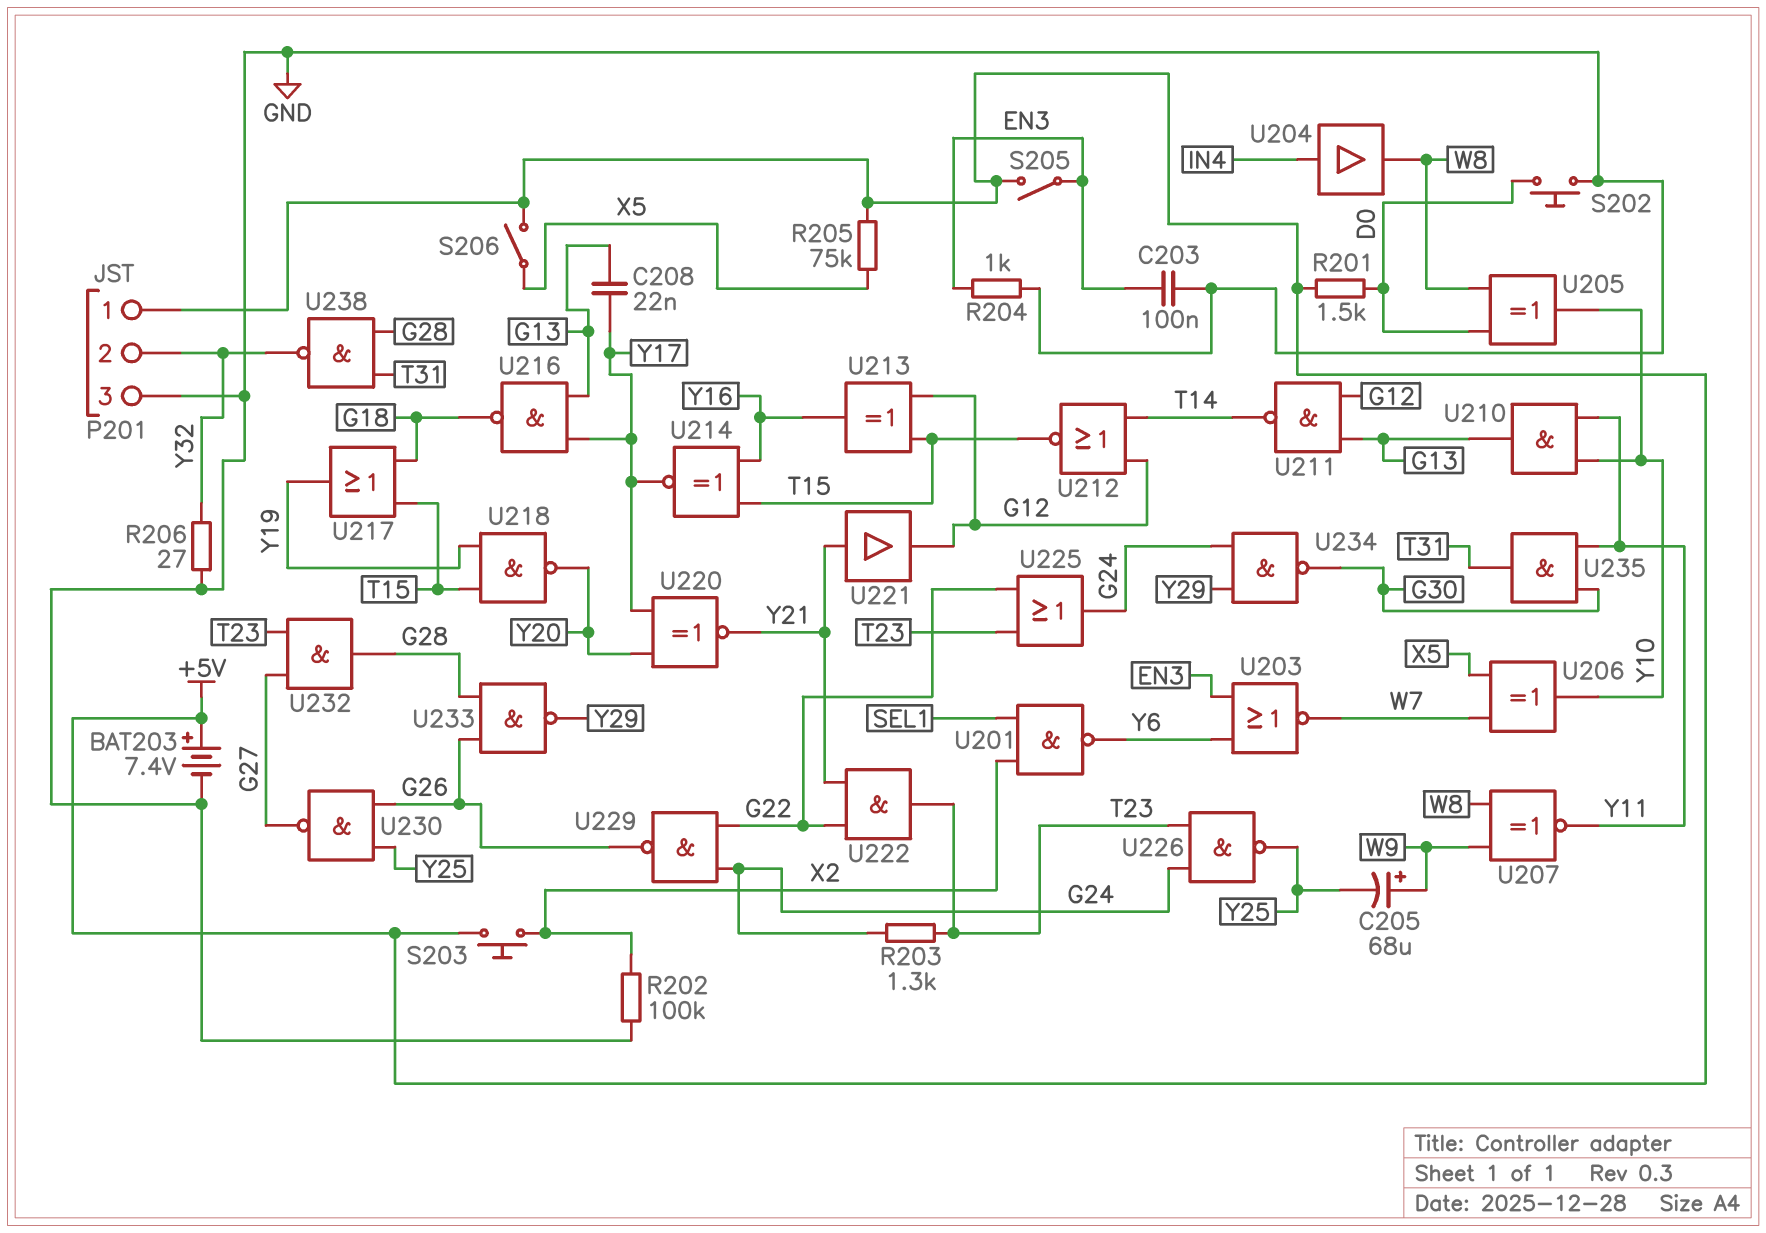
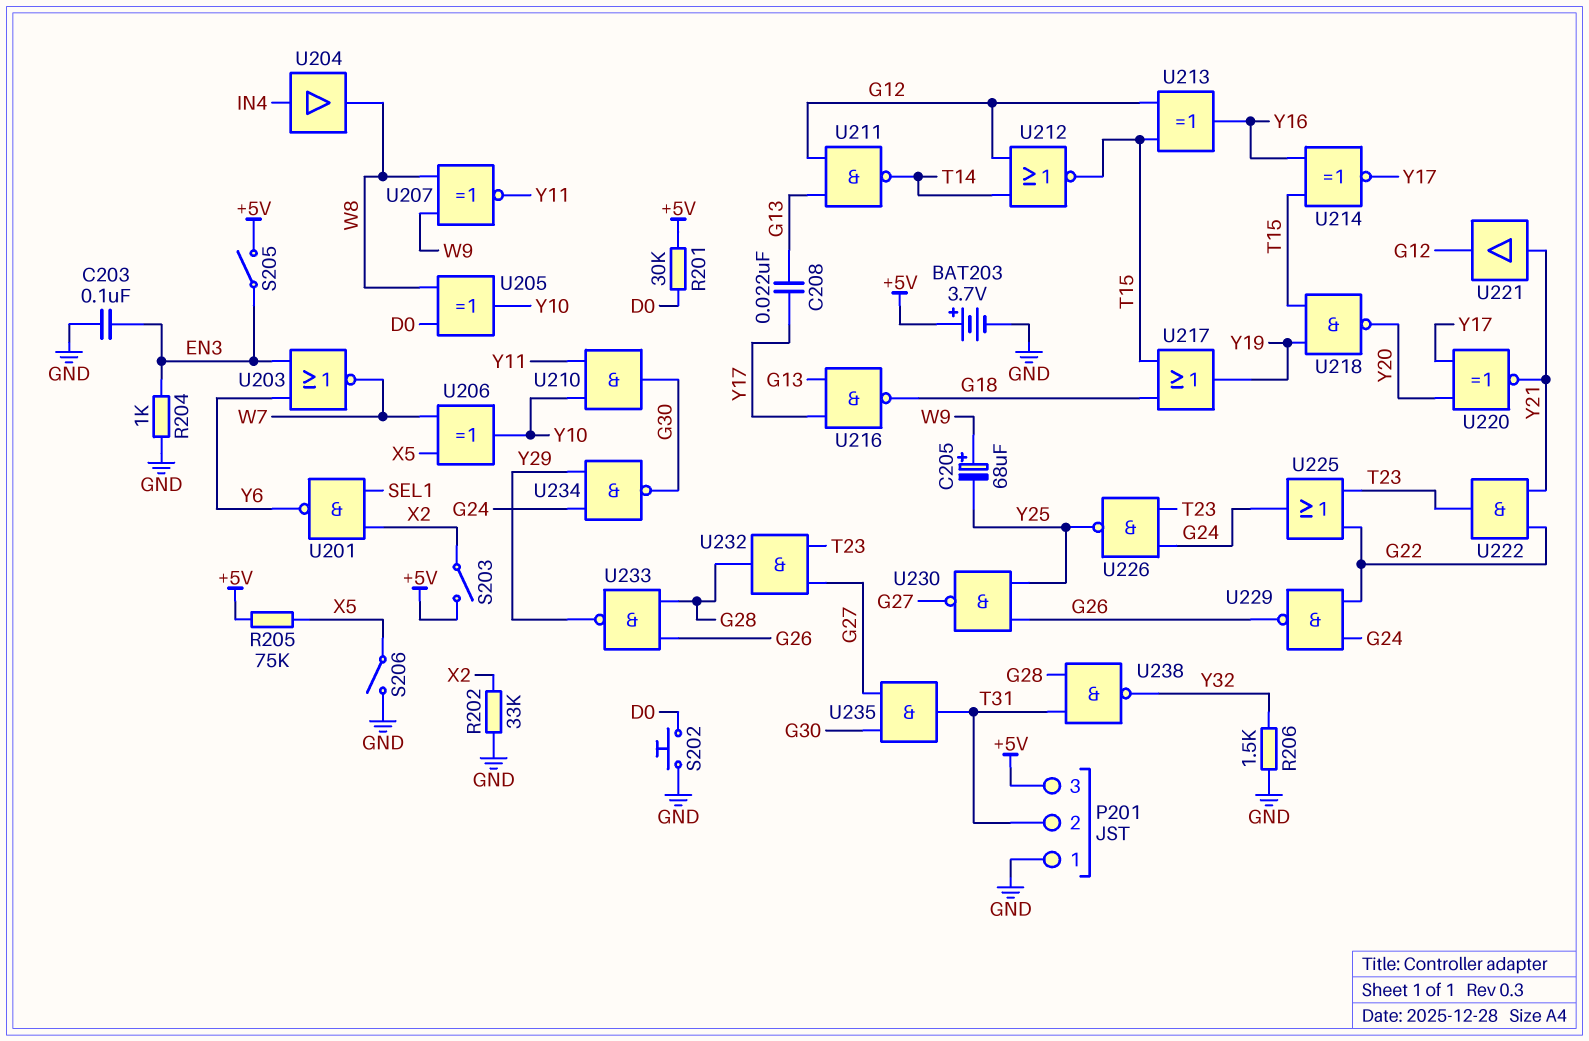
BAT203: 7.4V (plus +5V, minus GND) -> 3.7V (plus +5V, minus GND)
P201 pin 1: +5V -> GND
P201 pin 2: Y32 -> T31
P201 pin 3: GND -> +5V
R201: 1.5k (+5V, D0) -> 30k (+5V, D0)
R202: 100k (GND, X2) -> 33k (GND, X2)
R203: 1.3k (G24, T23) -> none
R206: 27 (GND, Y32) -> 1.5k (GND, Y32)
S203: button (+5V, X2) -> switch (+5V, X2)
S206: switch (+5V, X5) -> switch (GND, X5)
U210: AND (in Y10, in Y11, out G13) -> AND (in Y10, in Y11, out G30)
U235: AND (in G30, in Y11, out T31) -> AND (in G27, in G30, out T31)

